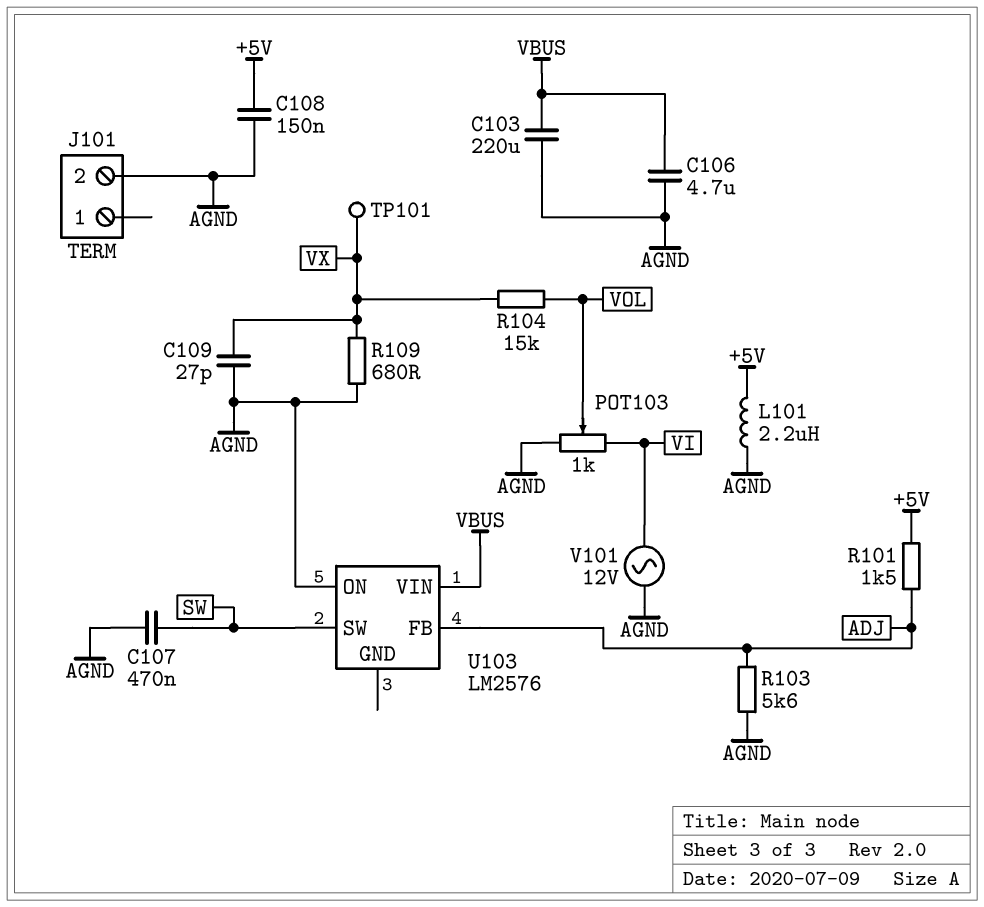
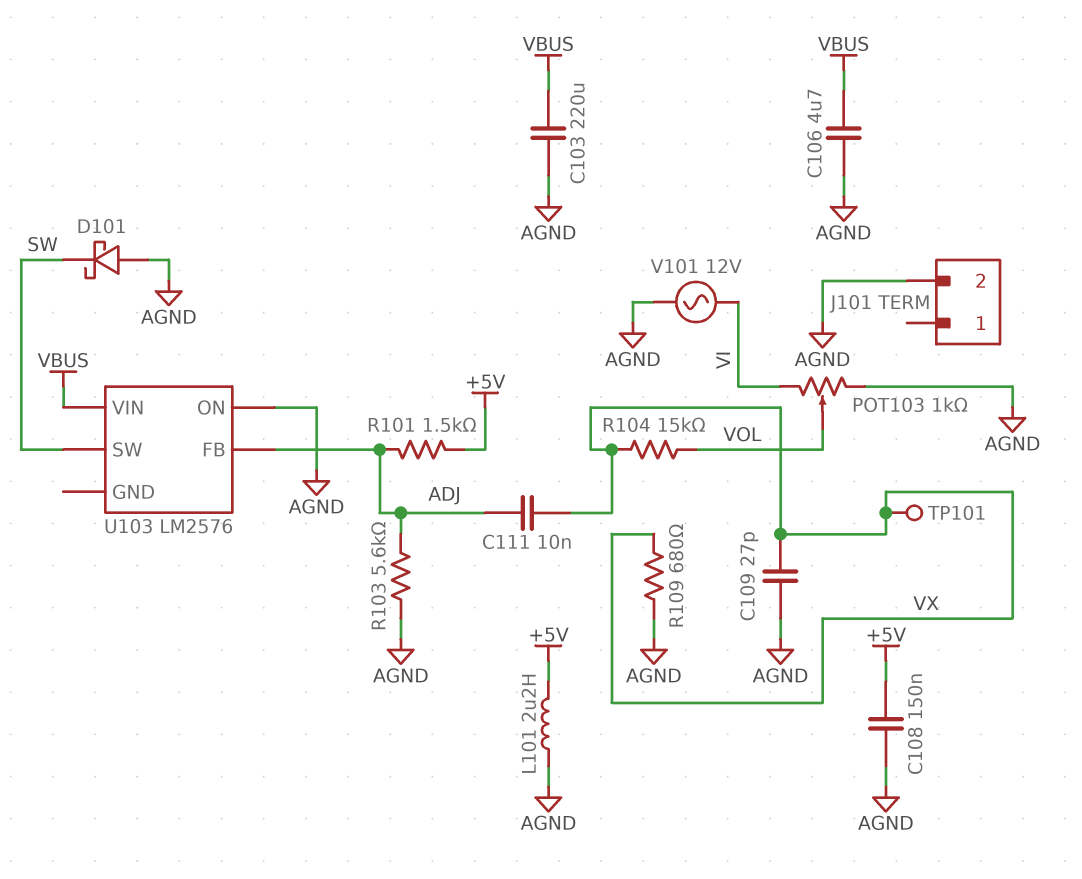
C107: 470nF (AGND, SW) -> none
C111: none -> 10nF (ADJ, VX)
D101: none -> schottky (A AGND, K SW)

